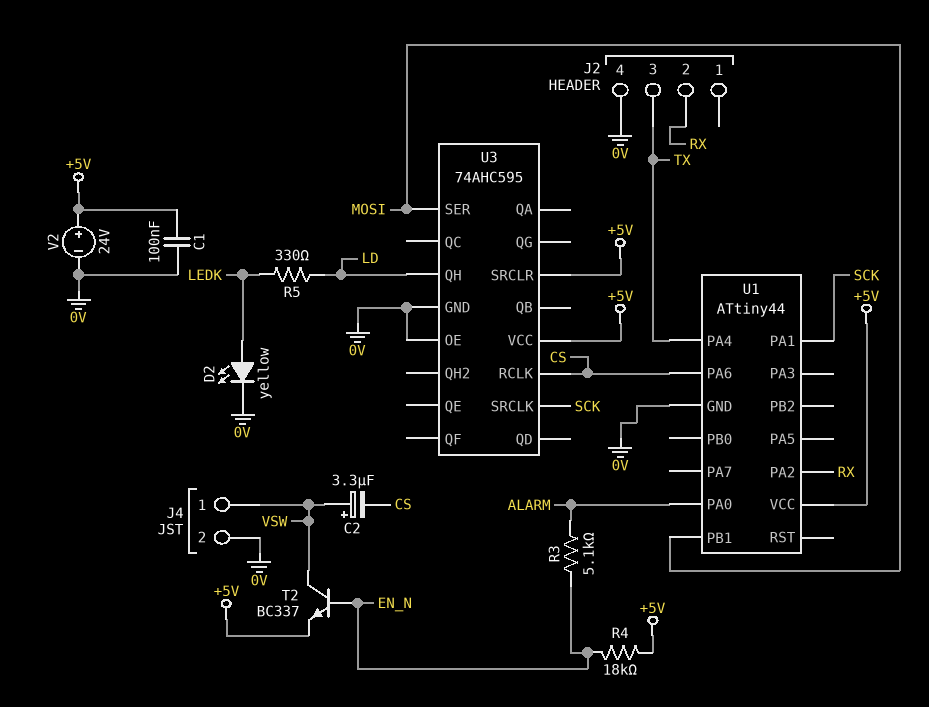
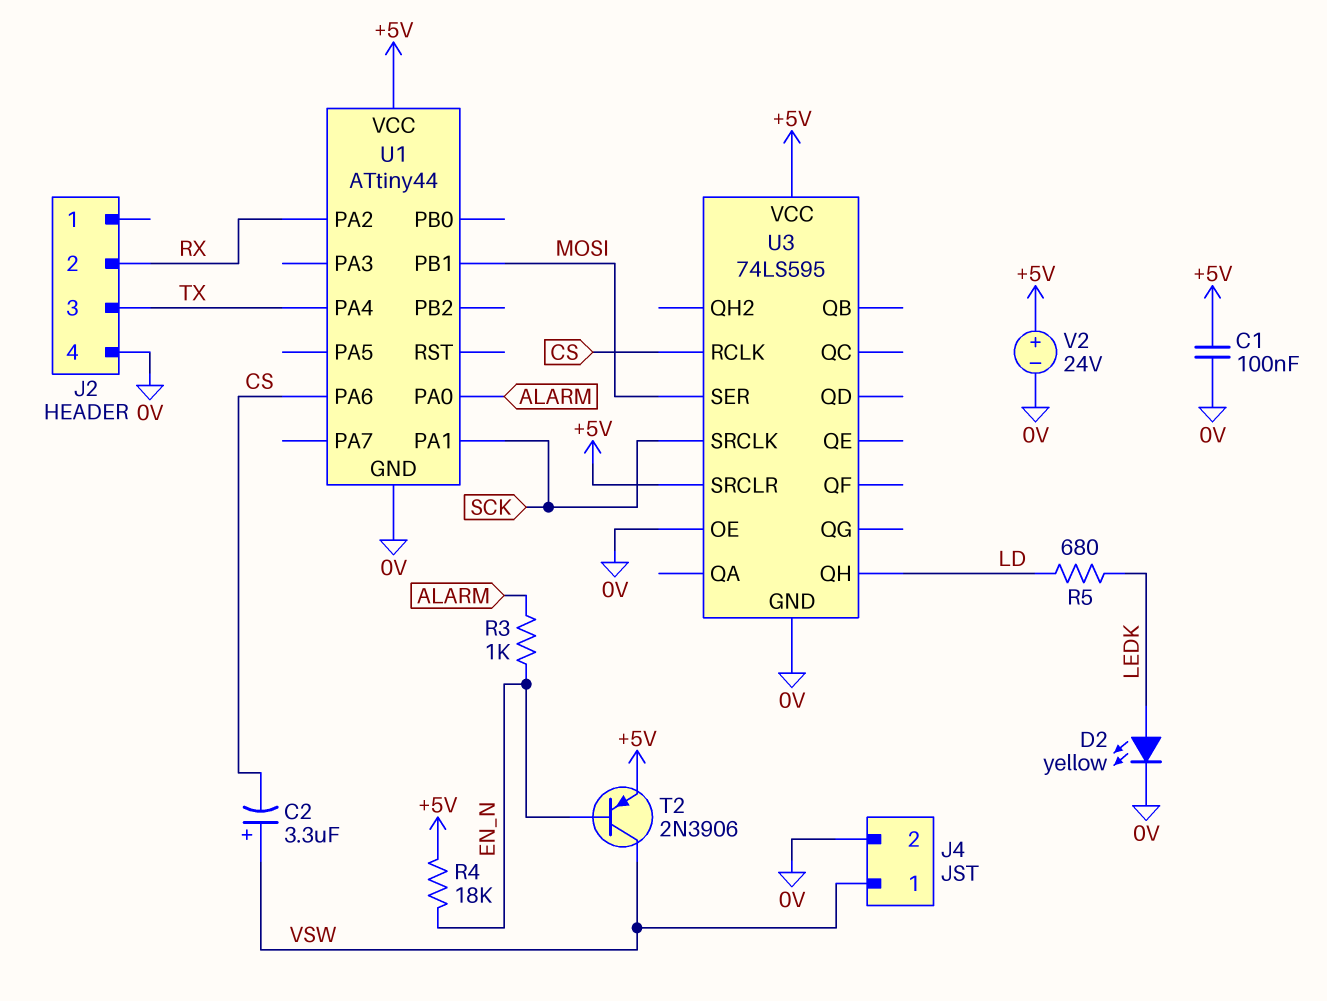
R3: 5.1k (ALARM, EN_N) -> 1k (ALARM, EN_N)
R5: 330 (LD, LEDK) -> 680 (LD, LEDK)
T2: NPN BC337 (B EN_N, C VSW, E +5V) -> PNP 2N3906 (B EN_N, C VSW, E +5V)
U3: 74AHC595 -> 74LS595

